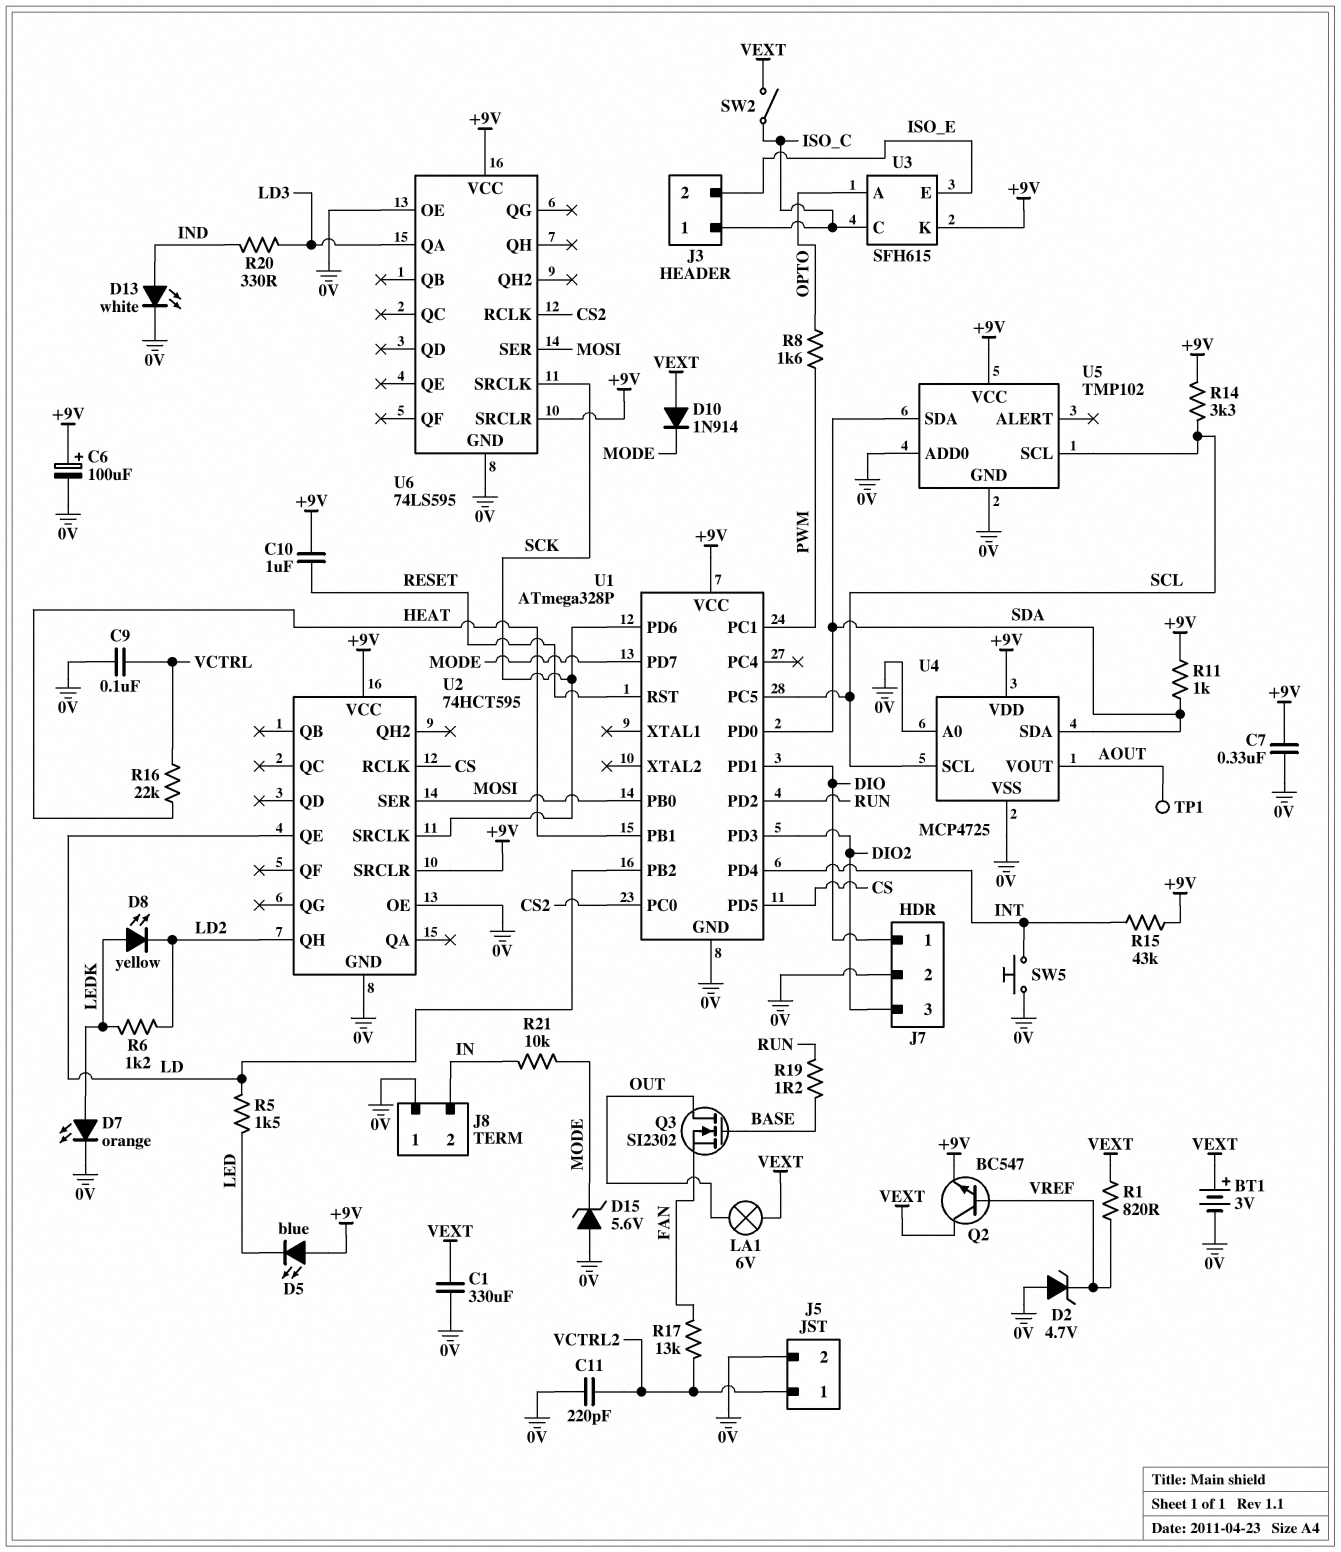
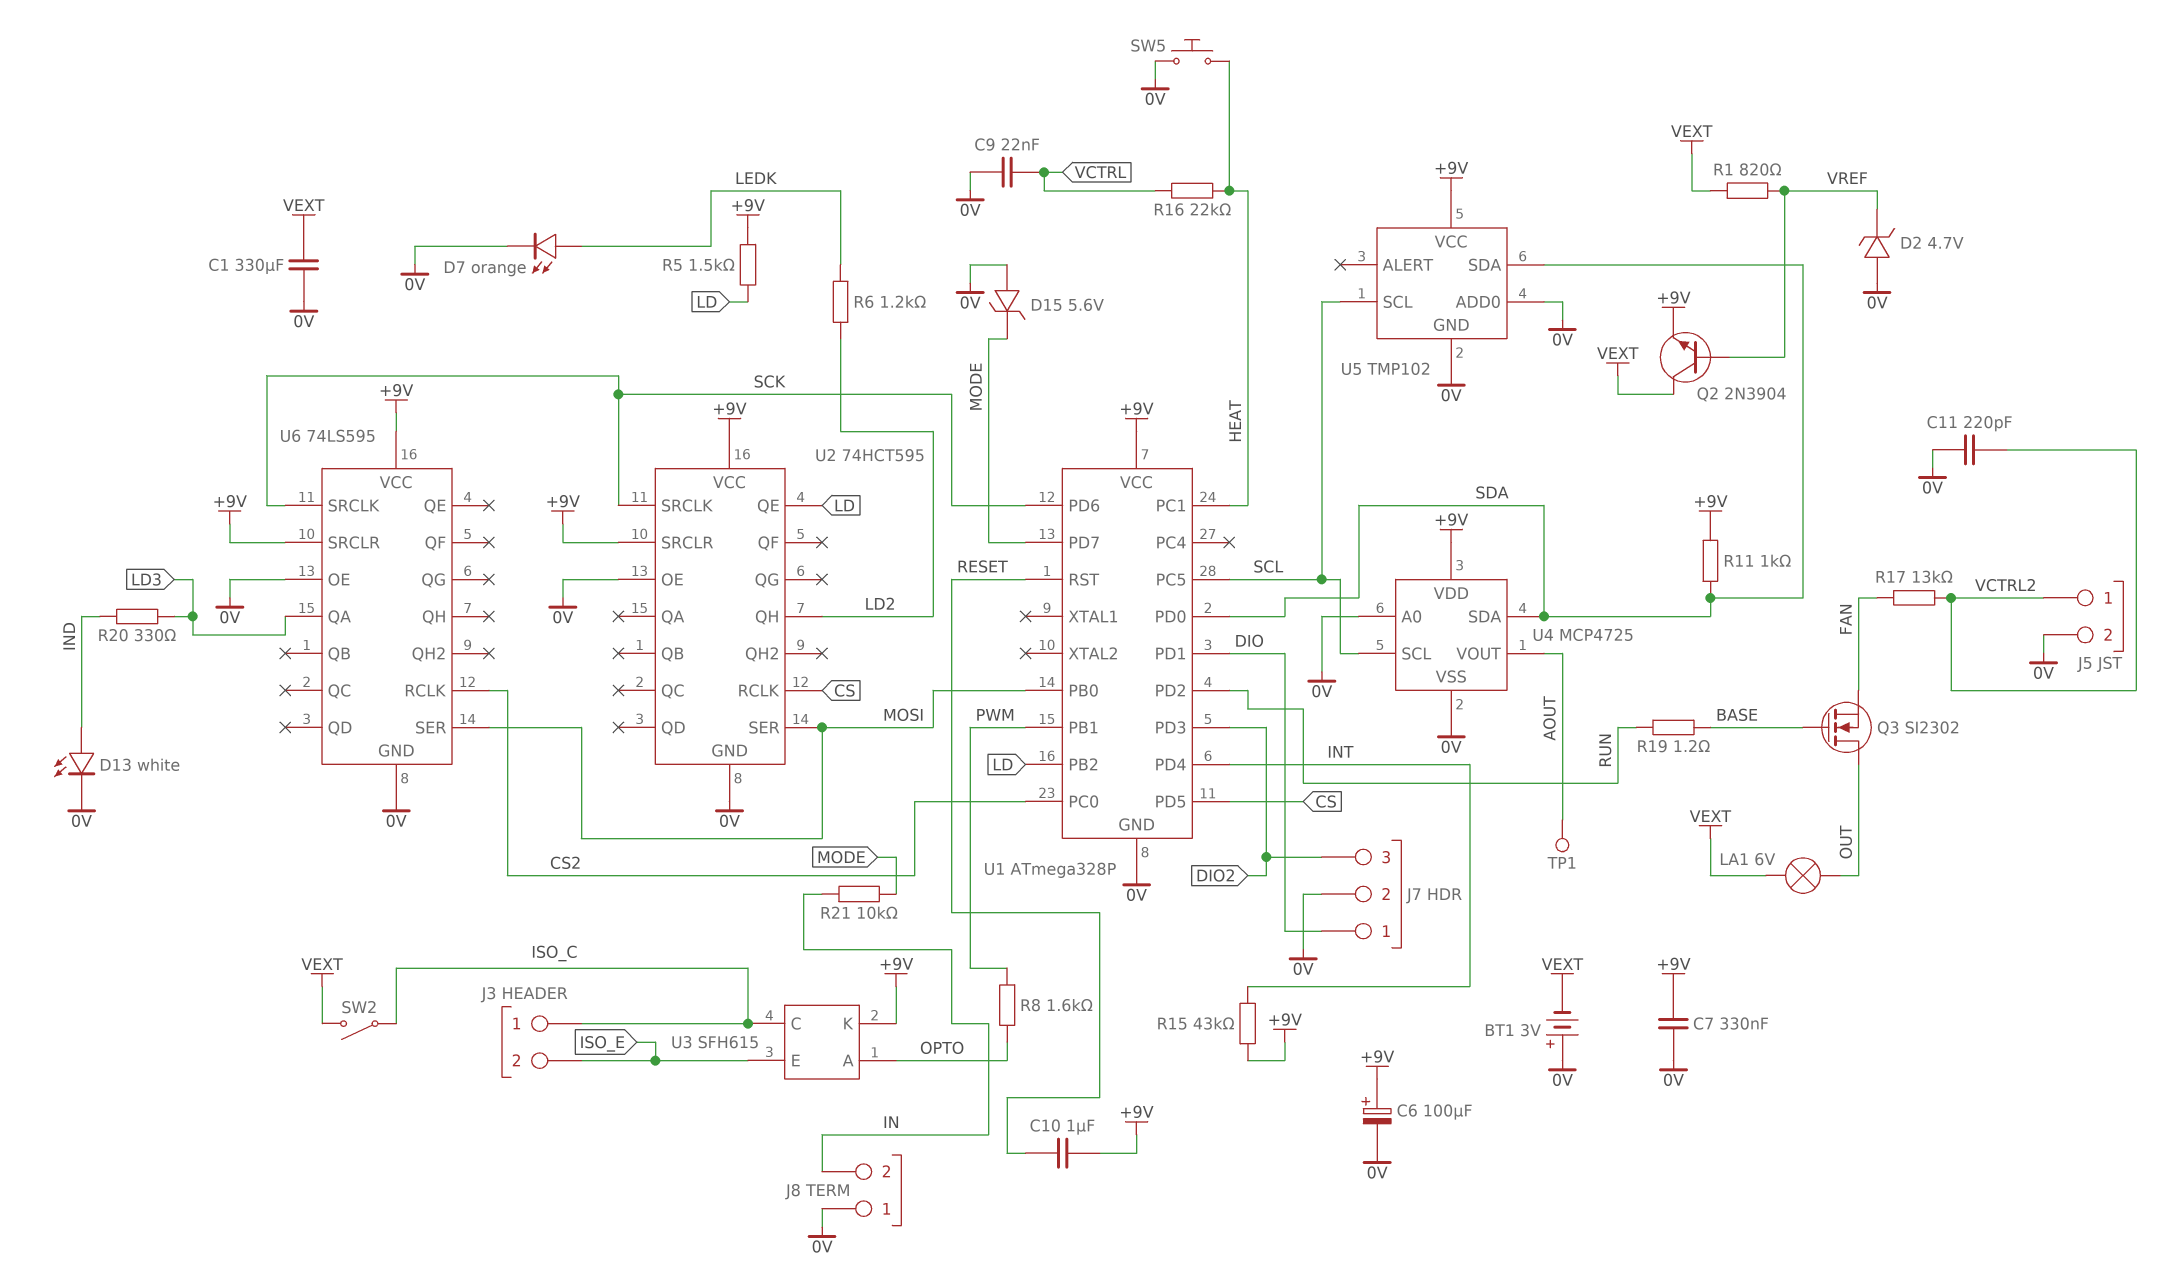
BT1: 3V (plus VEXT, minus 0V) -> 3V (plus 0V, minus VEXT)
C9: 100nF (0V, VCTRL) -> 22nF (0V, VCTRL)
D5: LED blue (A +9V, K LED) -> none
D8: LED yellow (A LEDK, K LD2) -> none
D10: diode 1N914 (A VEXT, K MODE) -> none
Q2: NPN BC547 (B VREF, C VEXT, E +9V) -> NPN 2N3904 (B VREF, C VEXT, E +9V)
R5: 1.5k (LD, LED) -> 1.5k (+9V, LD)
R14: 3.3k (+9V, SCL) -> none
SW5: button (0V, INT) -> button (0V, HEAT)
U1 pin PB1: HEAT -> PWM
U1 pin PC1: PWM -> HEAT

